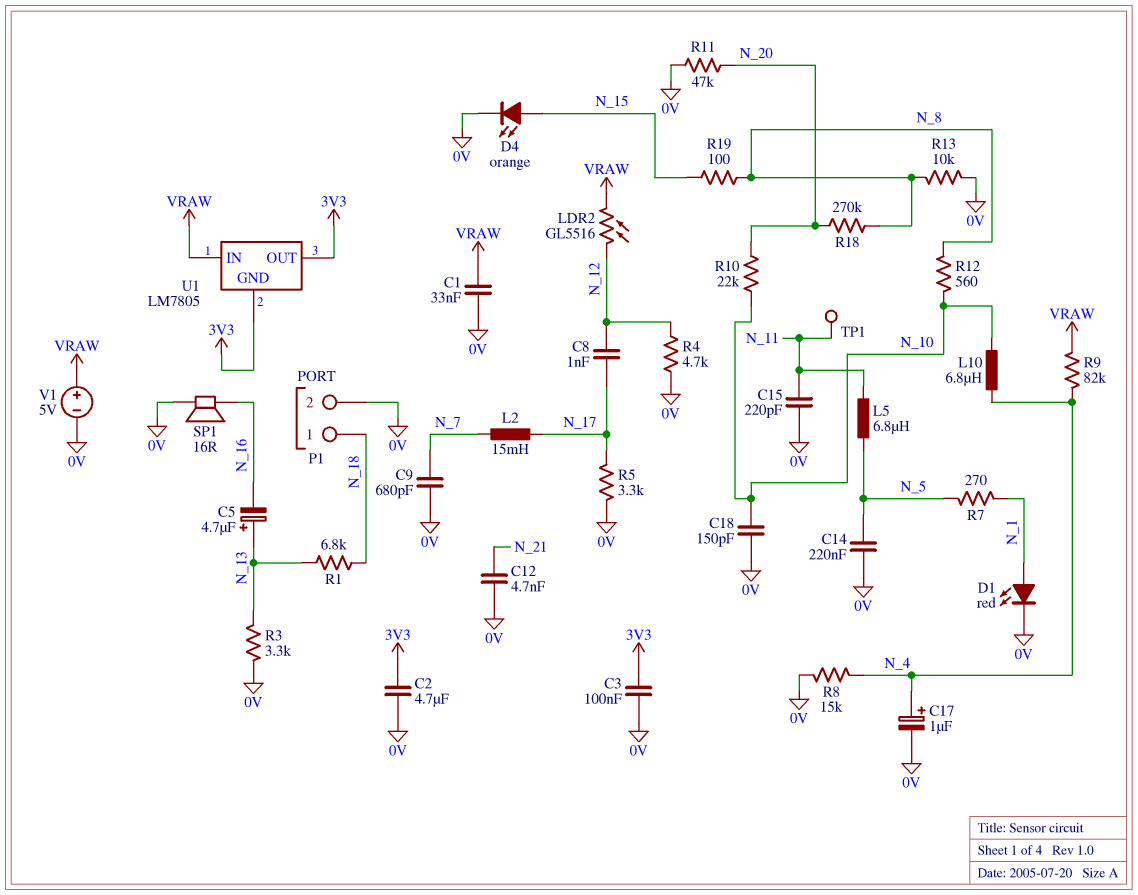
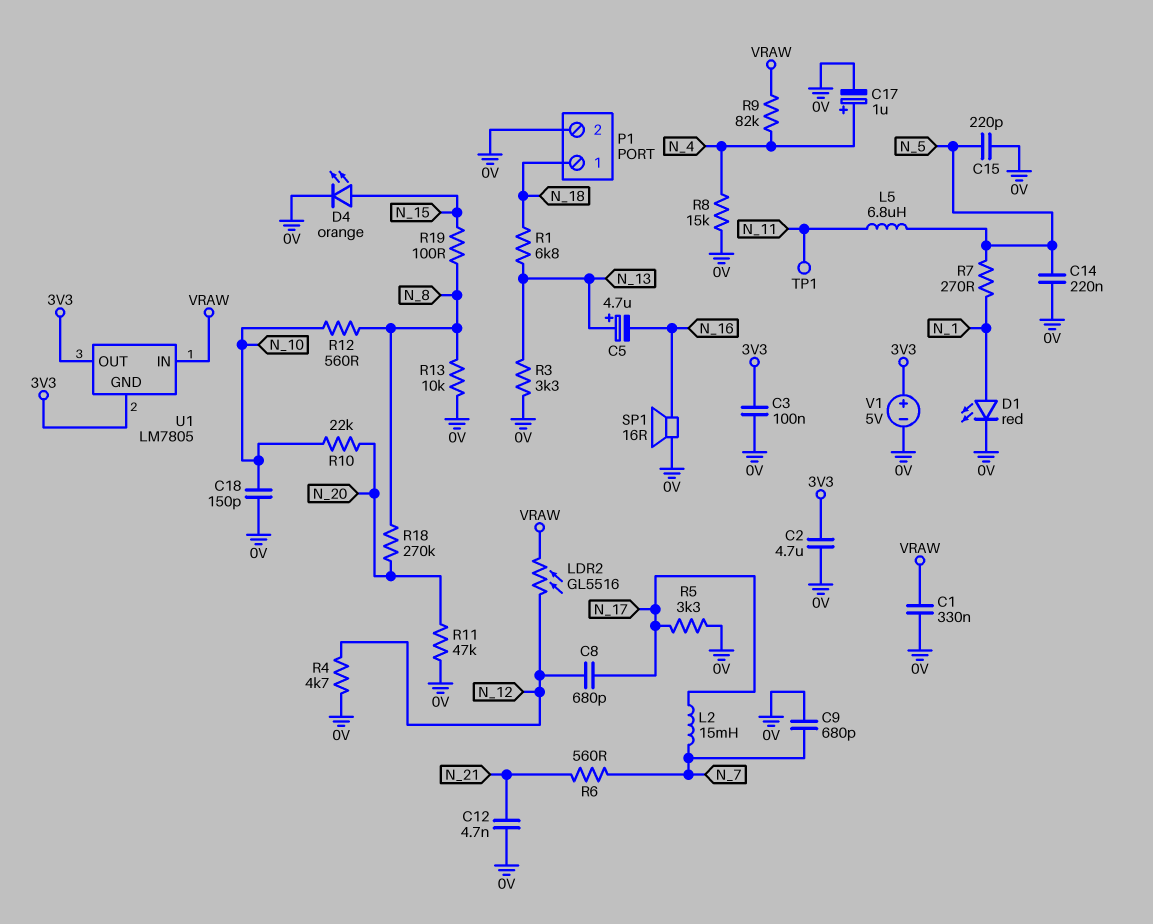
C1: 33nF (0V, VRAW) -> 330nF (0V, VRAW)
C8: 1nF (N_12, N_17) -> 680pF (N_12, N_17)
C15: 220pF (0V, N_11) -> 220pF (0V, N_5)
L10: 6.8uH (N_4, N_10) -> none
R6: none -> 560 (N_7, N_21)
V1: 5V (plus VRAW, minus 0V) -> 5V (plus 3V3, minus 0V)

